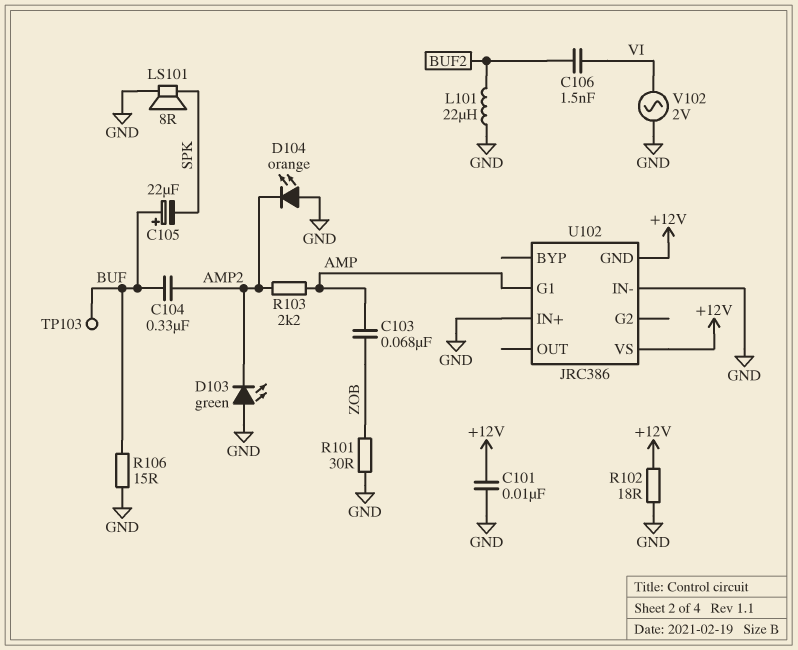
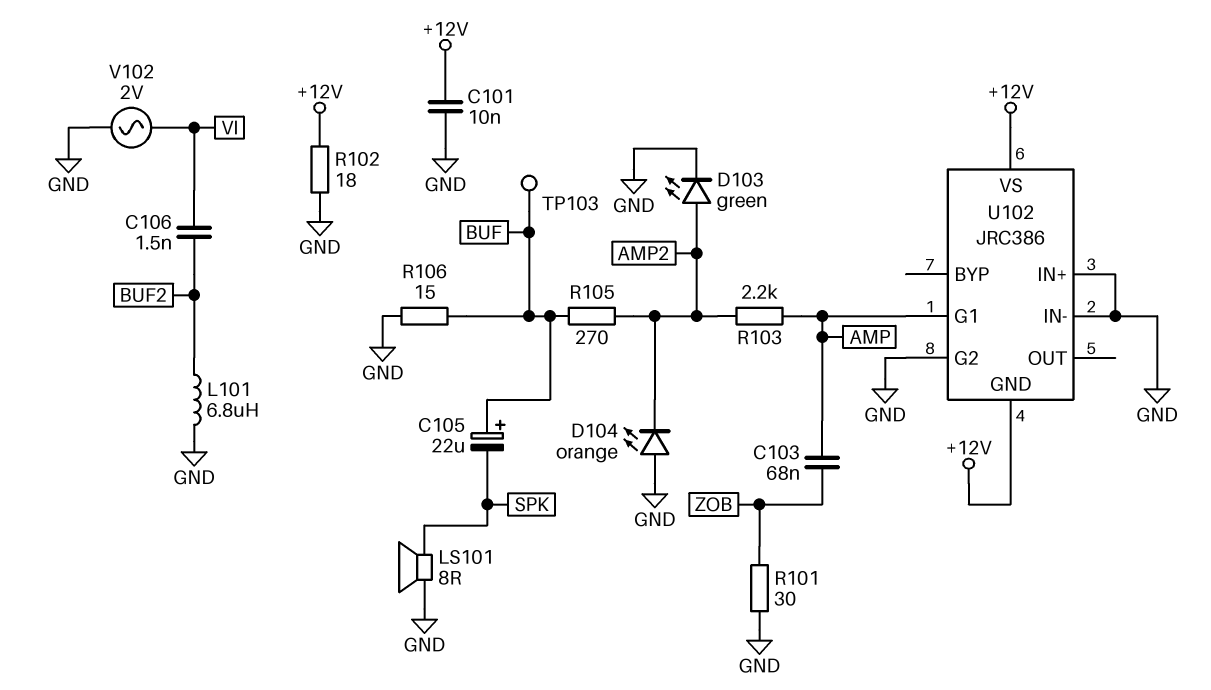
C104: 330nF (AMP2, BUF) -> none
D103: LED green (A GND, K AMP2) -> LED green (A AMP2, K GND)
L101: 22uH (BUF2, GND) -> 6.8uH (BUF2, GND)
R105: none -> 270 (AMP2, BUF)
U102 pin G2: none -> GND

